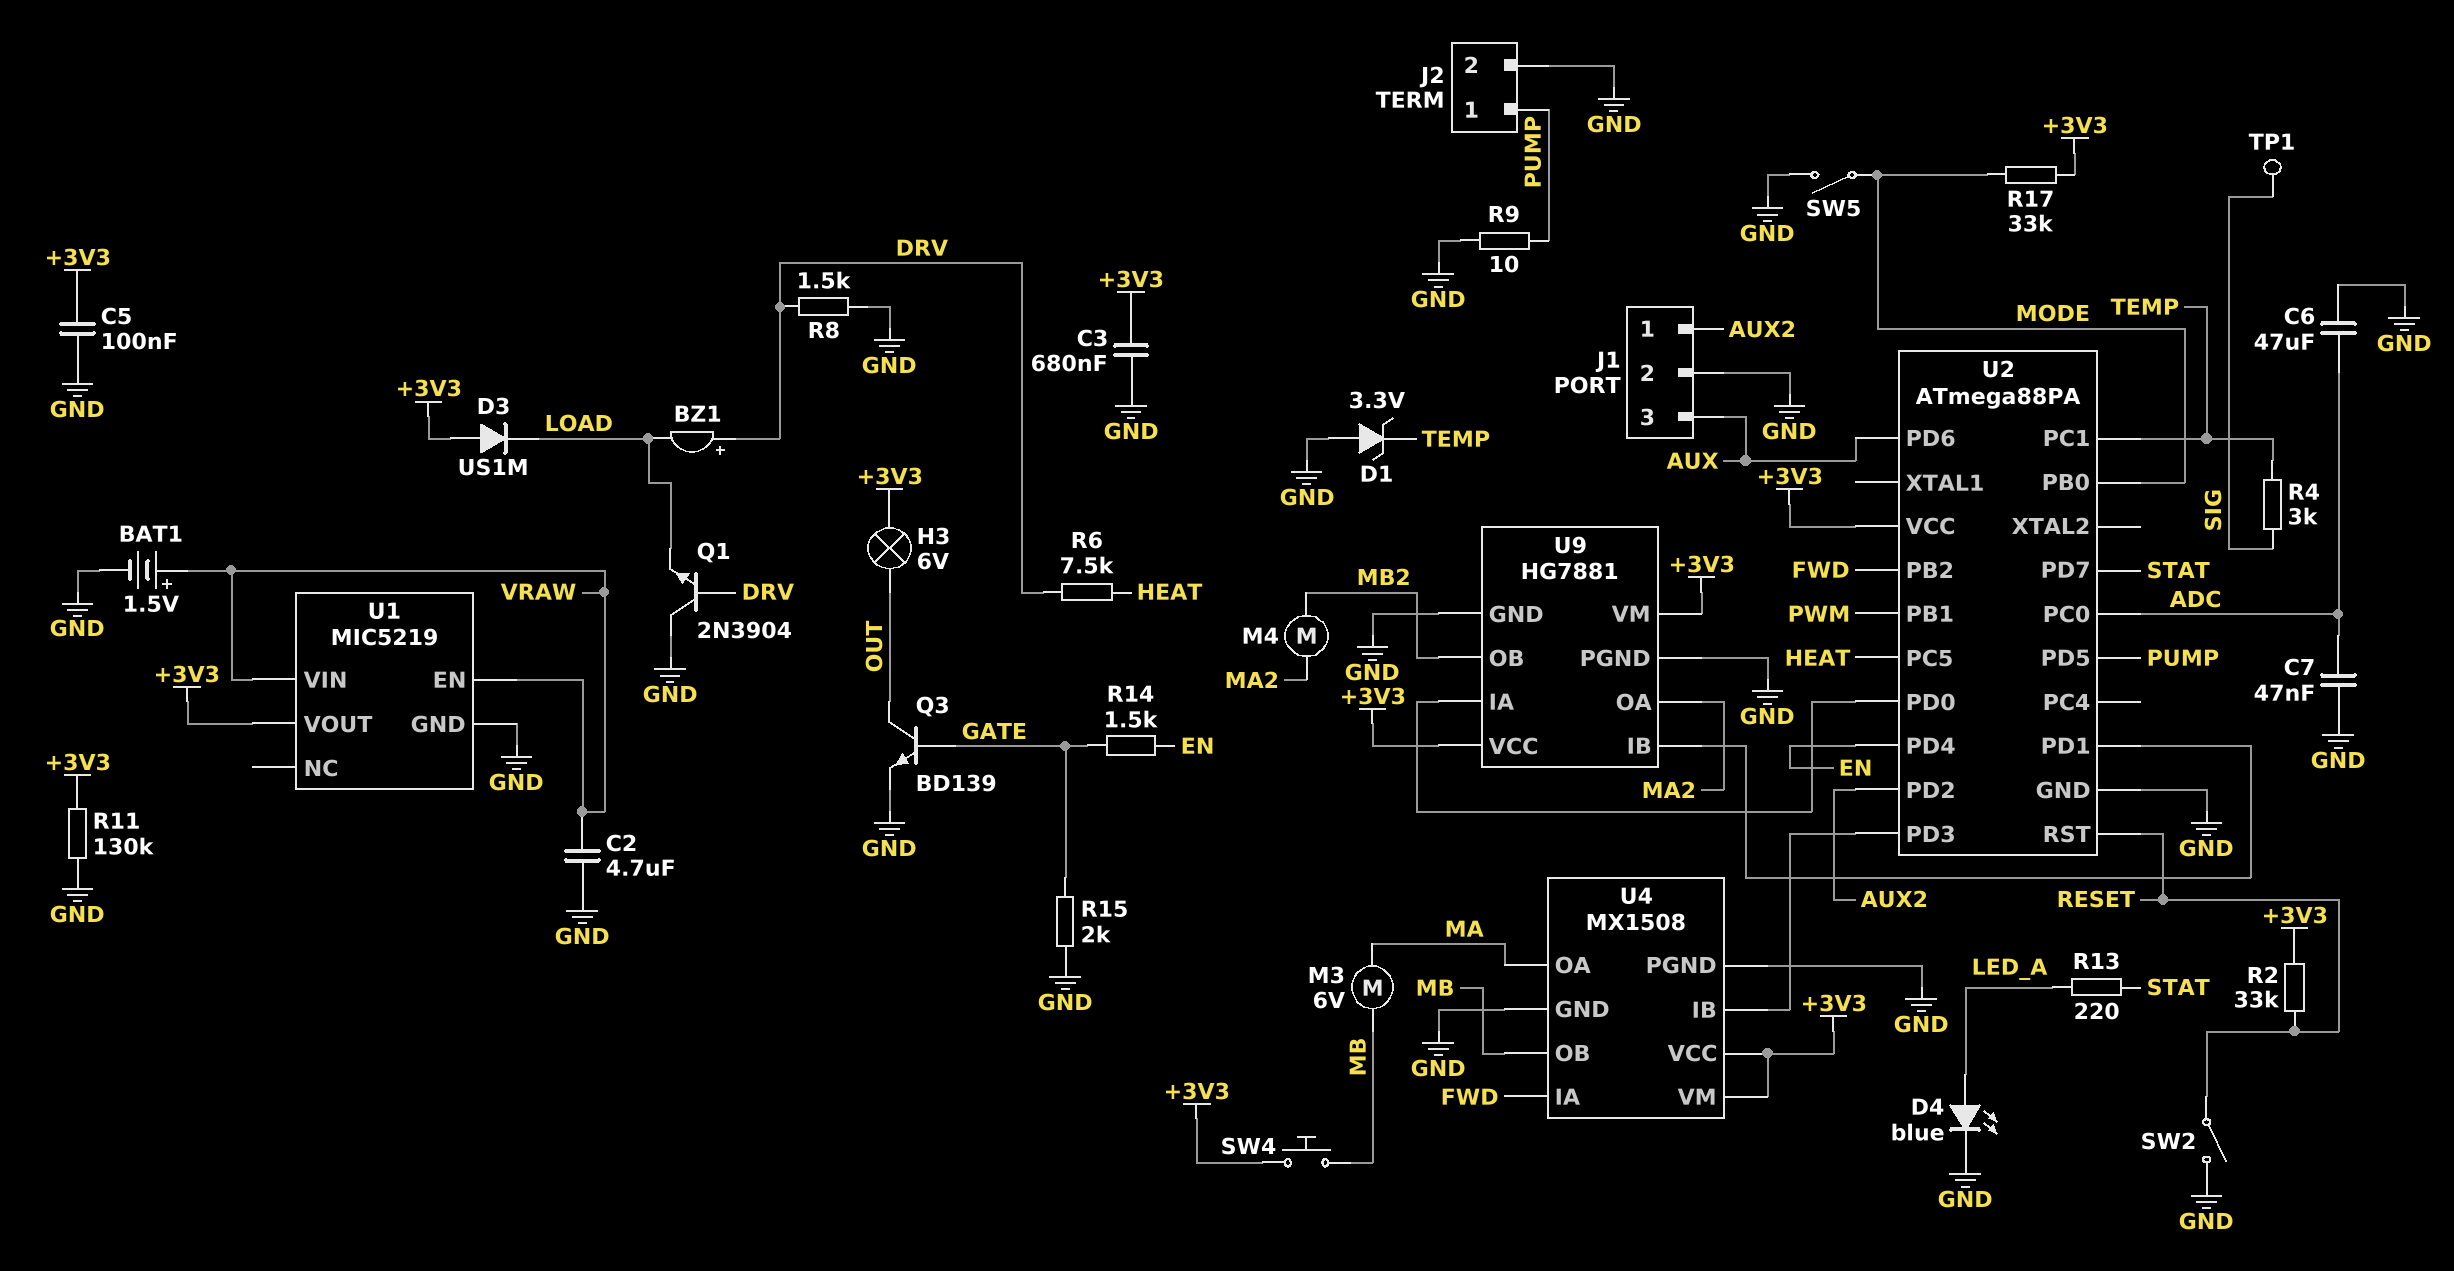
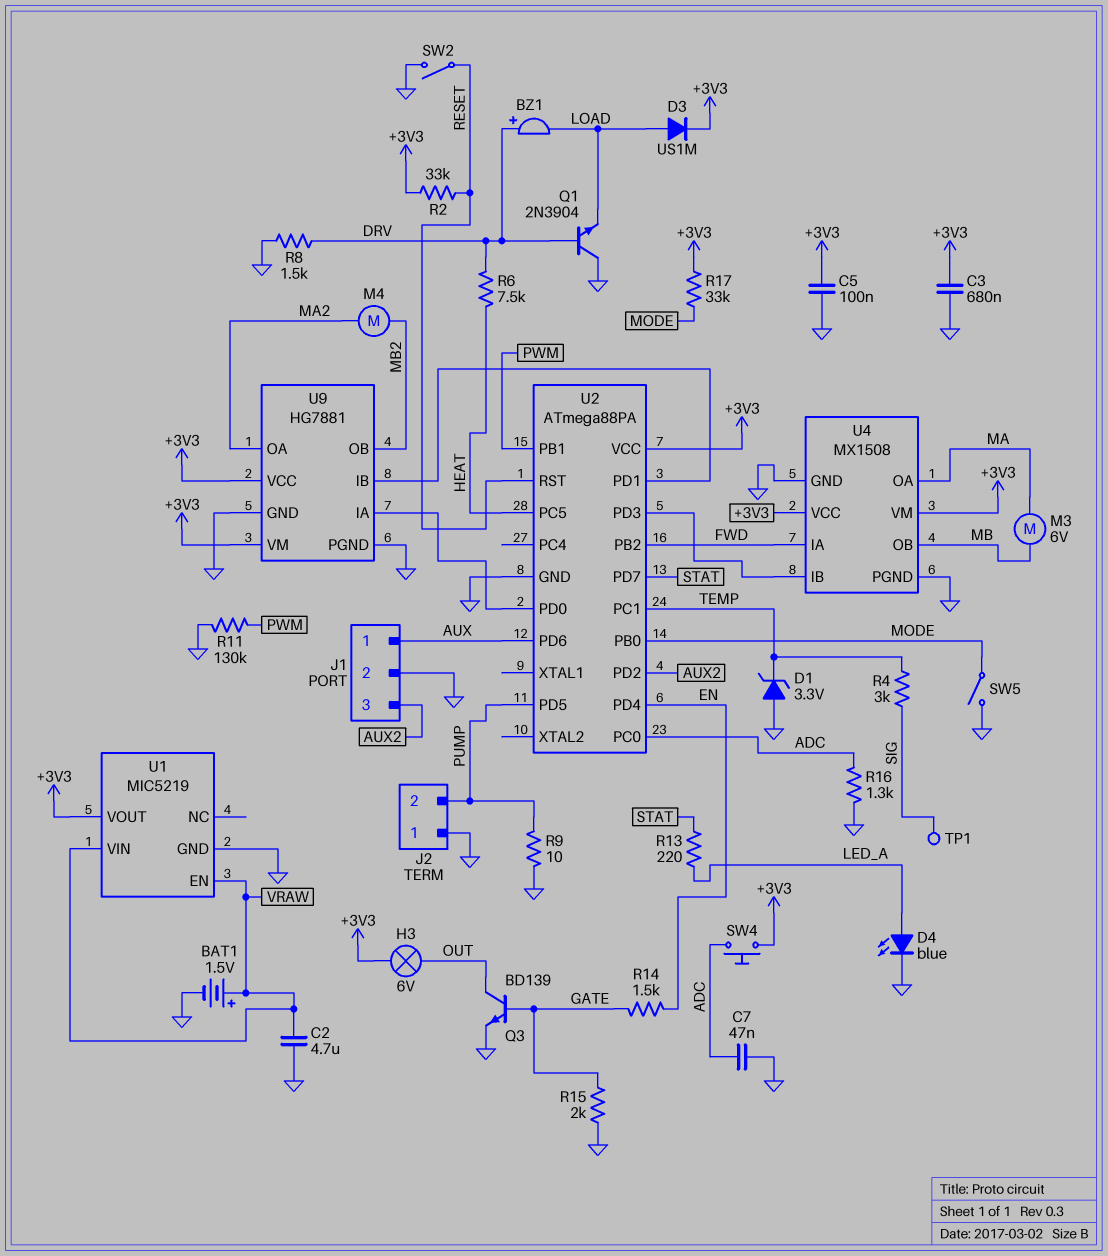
C6: 47uF (ADC, GND) -> none
D3: diode US1M (A +3V3, K LOAD) -> diode US1M (A LOAD, K +3V3)
J1 pin 1: AUX2 -> AUX
J1 pin 3: AUX -> AUX2
J2 pin 1: PUMP -> GND
J2 pin 2: GND -> PUMP
R11: 130k (+3V3, GND) -> 130k (GND, PWM)
R16: none -> 1.3k (ADC, GND)
SW4: button (+3V3, MB) -> button (+3V3, ADC)

